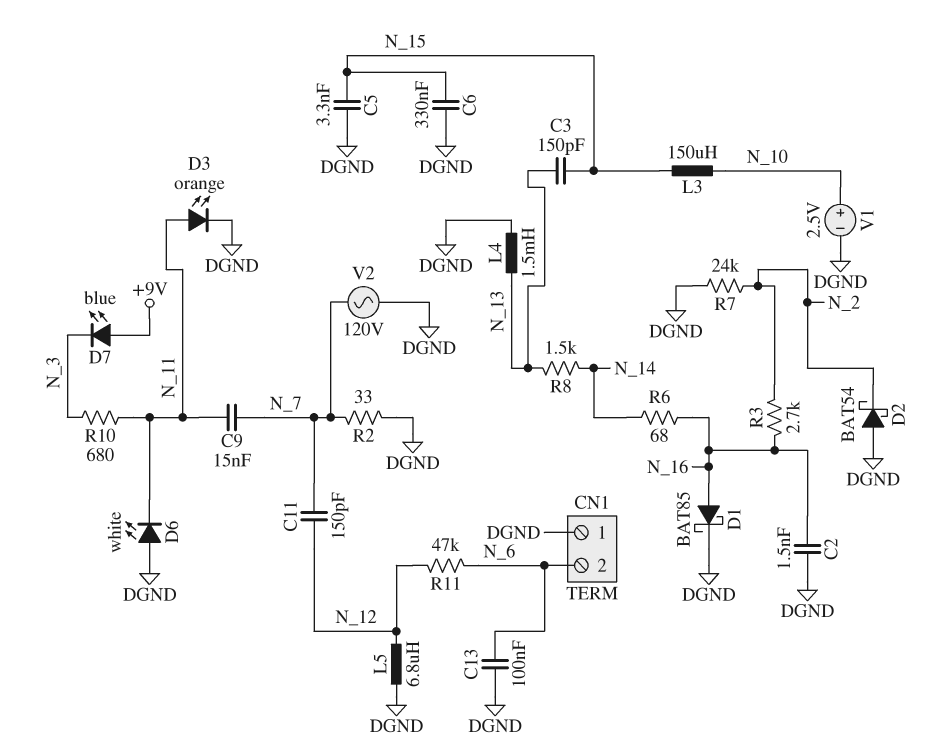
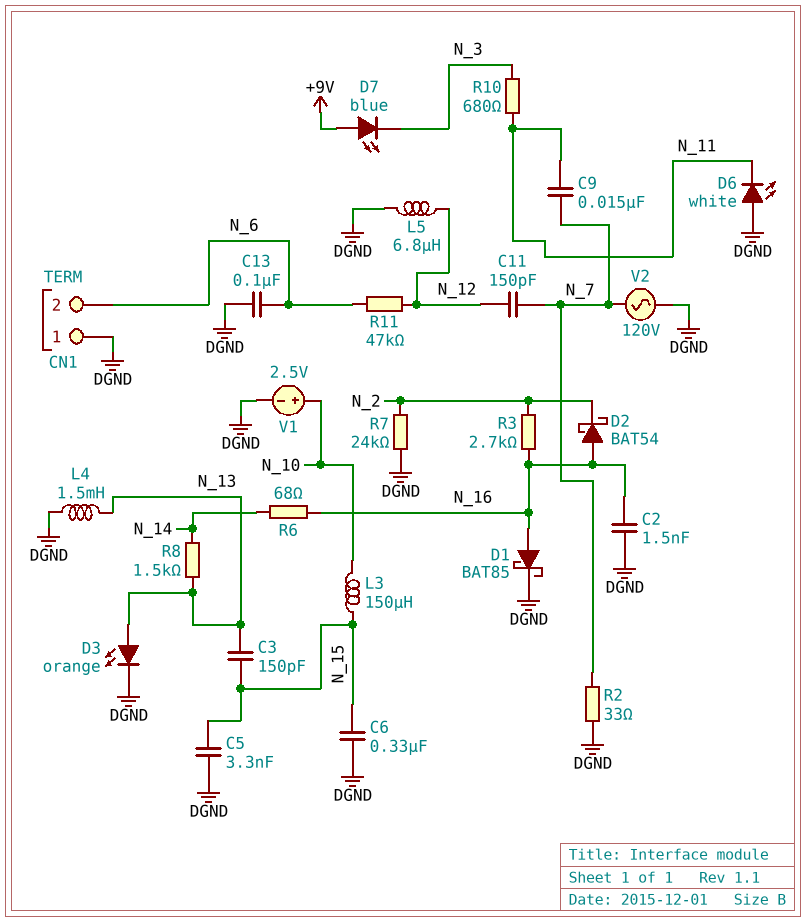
D2: schottky BAT54 (A DGND, K N_2) -> schottky BAT54 (A N_16, K N_2)
D3: LED orange (A N_11, K DGND) -> LED orange (A N_13, K DGND)

